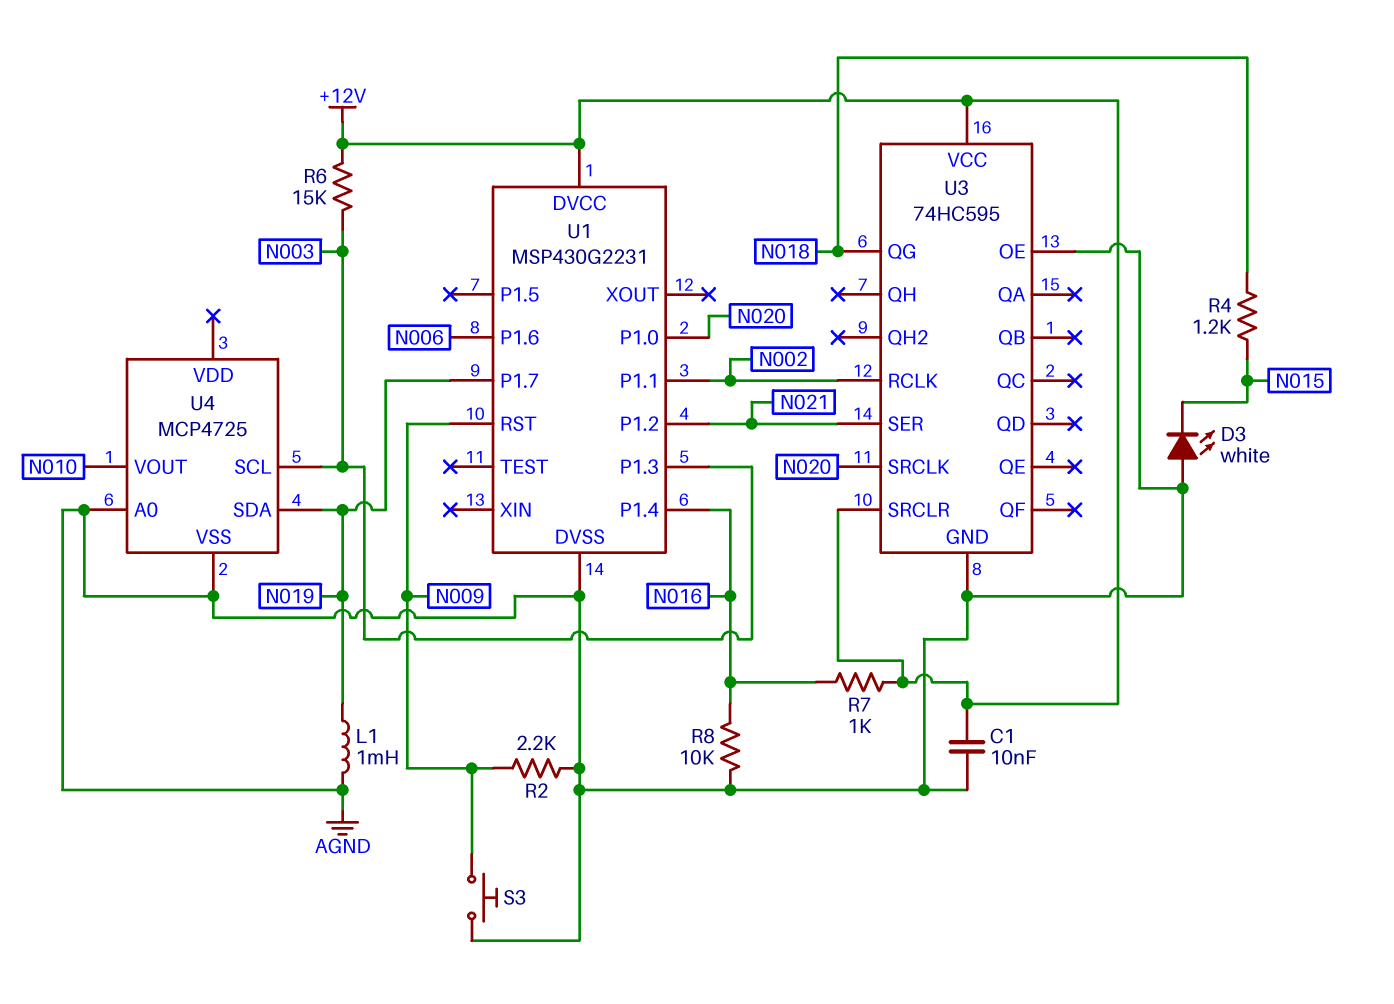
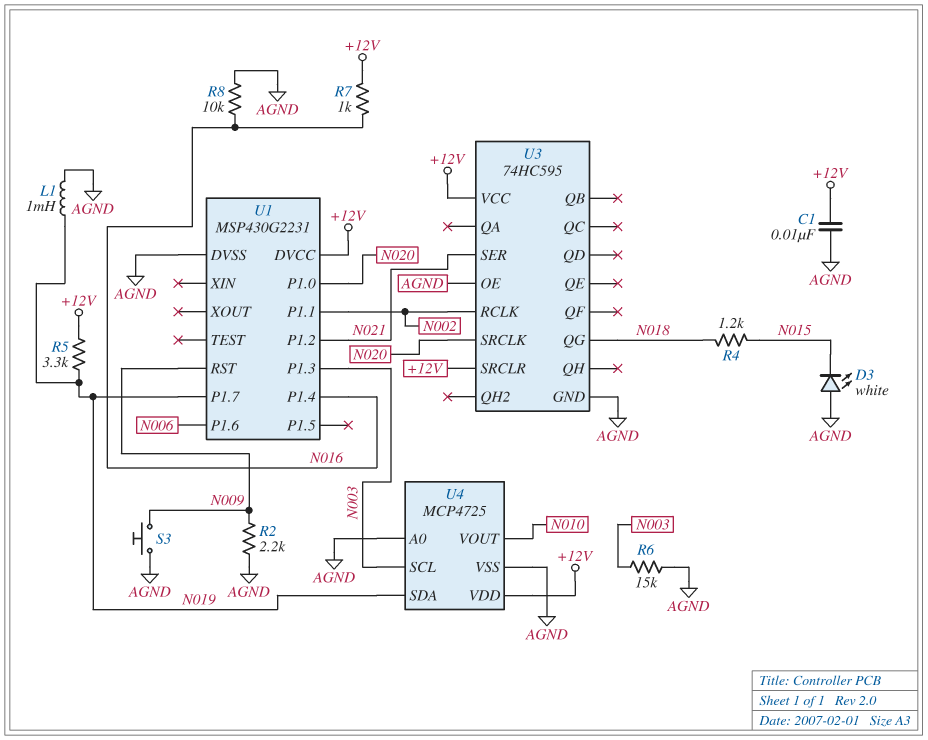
R5: none -> 3.3k (+12V, N019)
R6: 15k (+12V, N003) -> 15k (AGND, N003)
U4 pin VDD: none -> +12V

